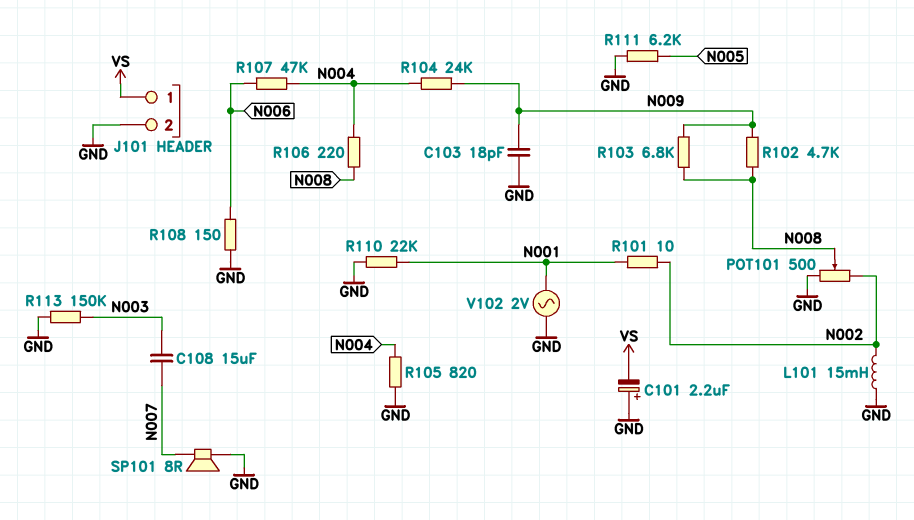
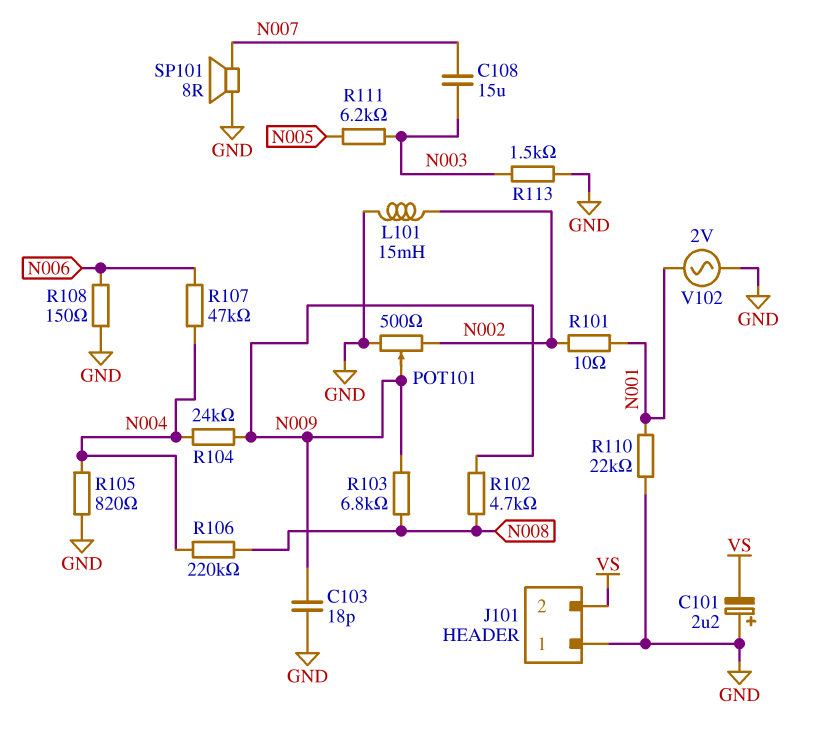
J101 pin 1: VS -> GND
J101 pin 2: GND -> VS
POT101: 500 (GND, N002, wiper N008) -> 500 (GND, N002, wiper N009)
R106: 220 (N004, N008) -> 220k (N004, N008)
R111: 6.2k (GND, N005) -> 6.2k (N003, N005)
R113: 150k (GND, N003) -> 1.5k (GND, N003)

